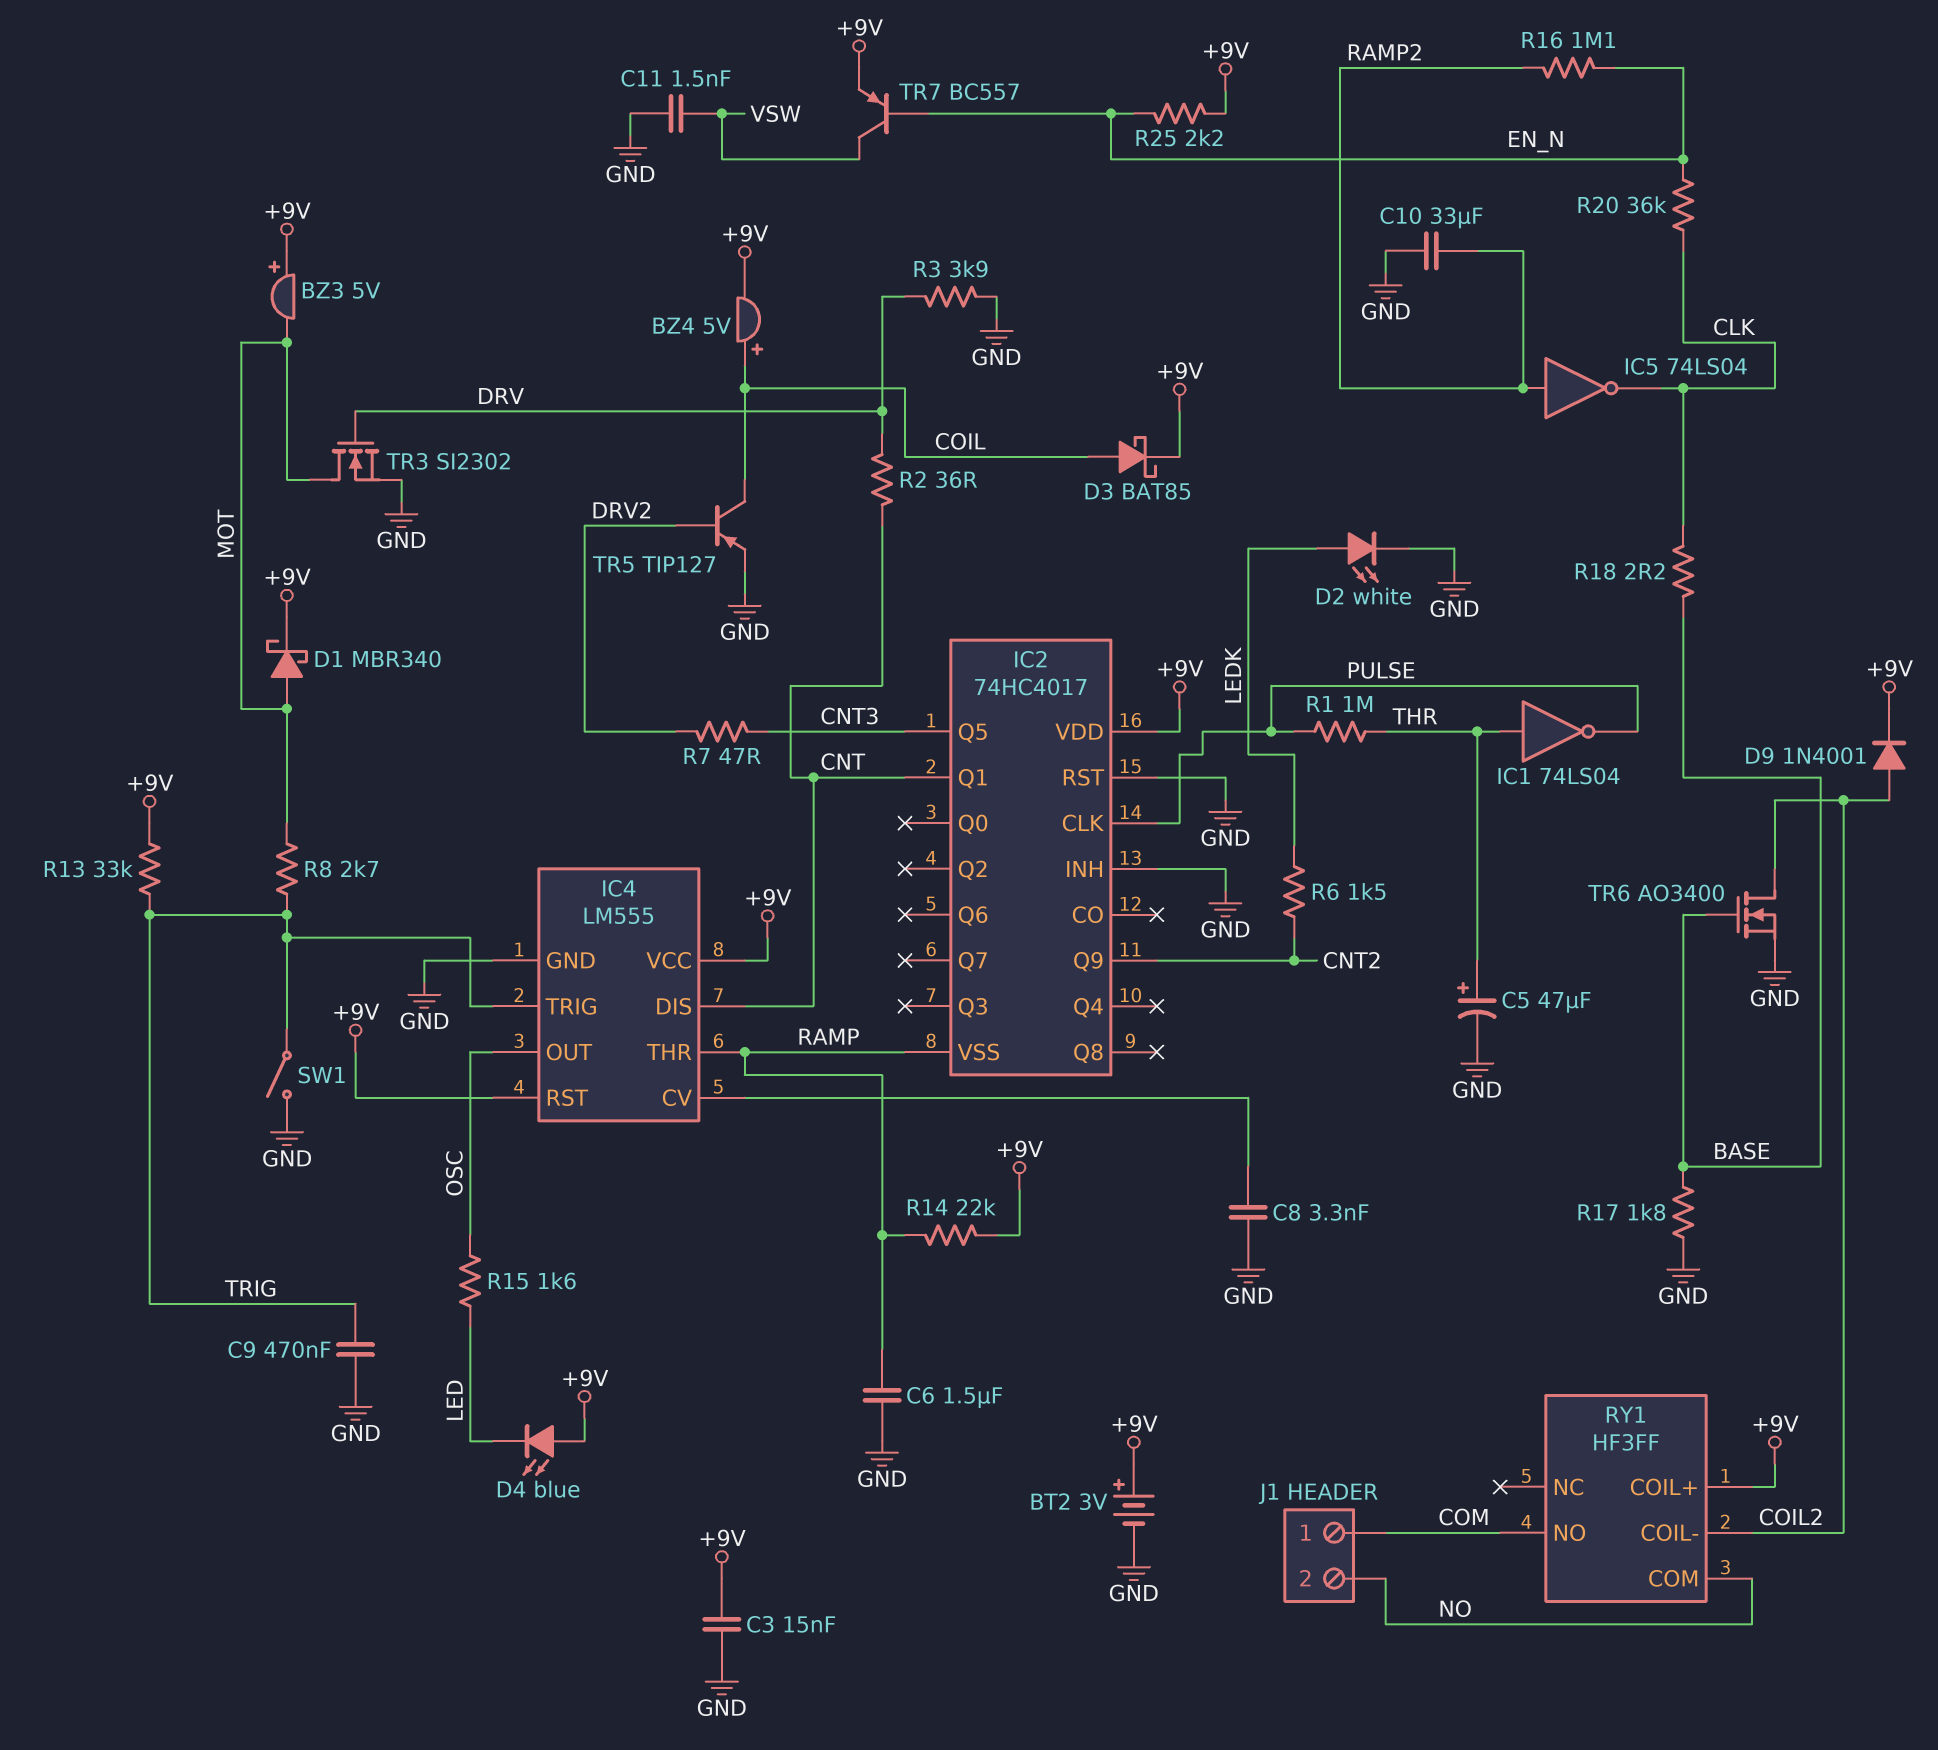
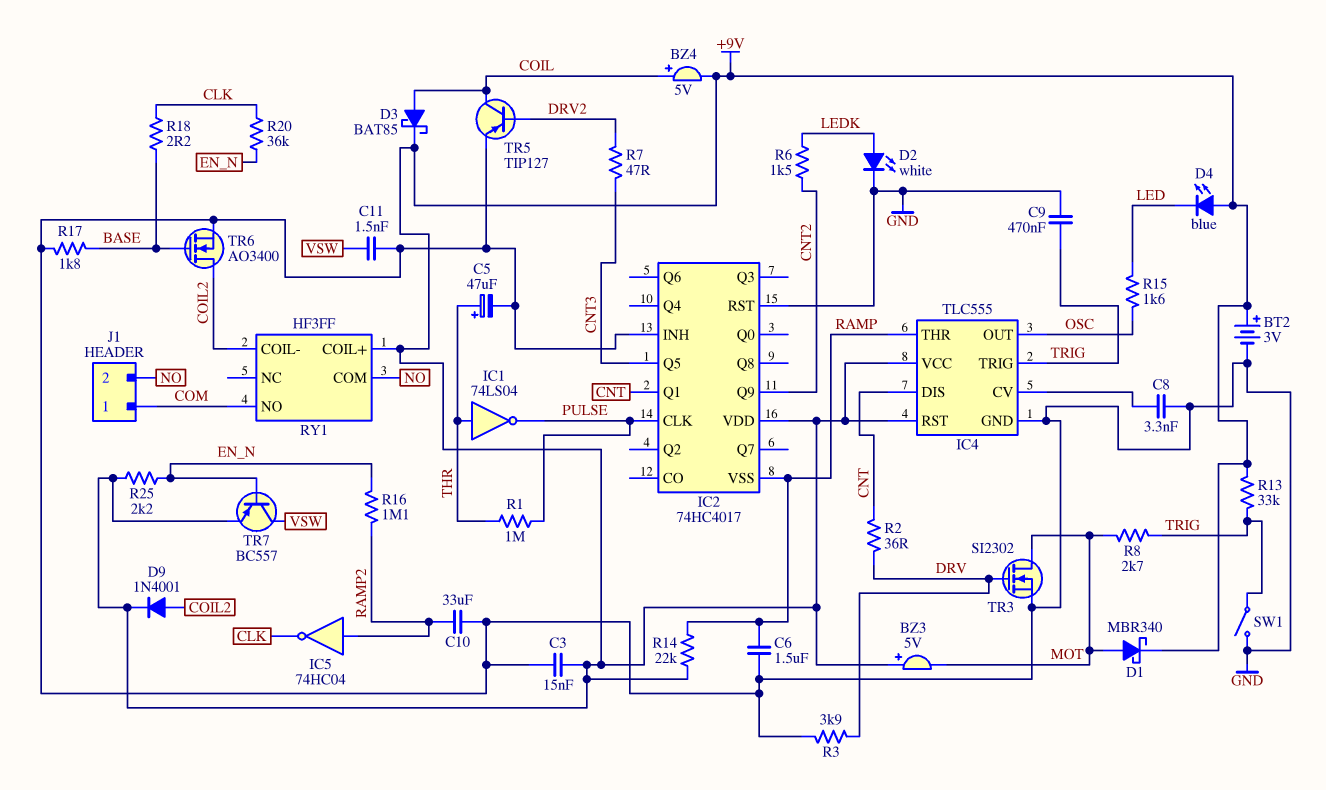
IC4: LM555 -> TLC555
IC5: NOT 74LS04 (in RAMP2, out CLK) -> NOT 74HC04 (in RAMP2, out CLK)

